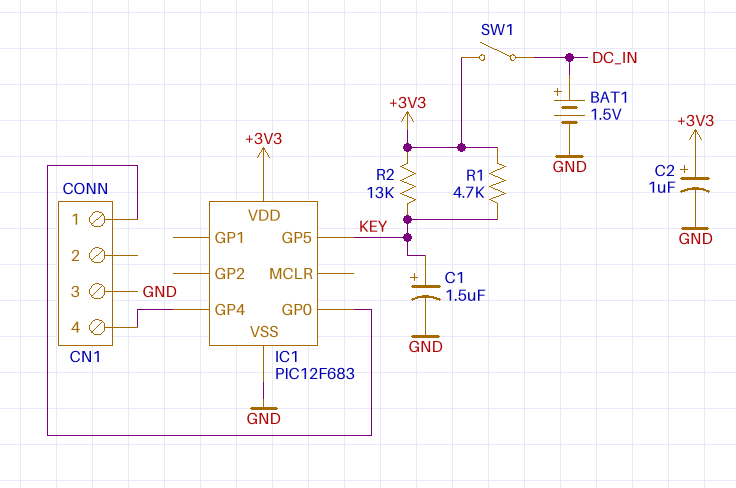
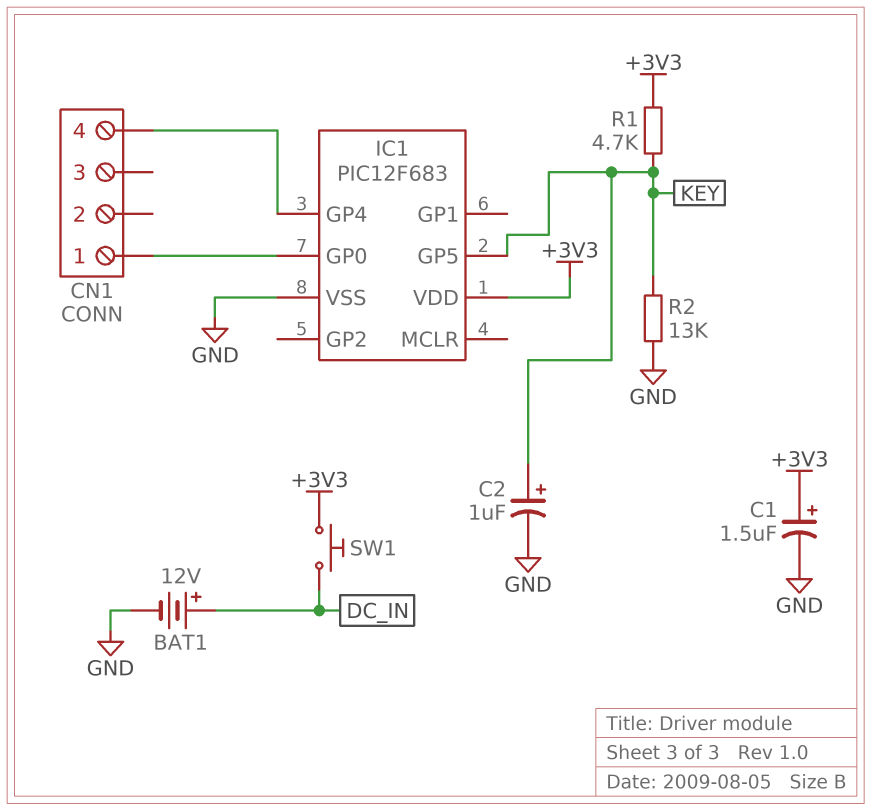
BAT1: 1.5V (plus DC_IN, minus GND) -> 12V (plus DC_IN, minus GND)
C1: 1.5uF (plus KEY, minus GND) -> 1.5uF (plus +3V3, minus GND)
C2: 1uF (plus +3V3, minus GND) -> 1uF (plus KEY, minus GND)
CN1 pin 3: GND -> none
R2: 13k (+3V3, KEY) -> 13k (GND, KEY)
SW1: switch (+3V3, DC_IN) -> button (+3V3, DC_IN)

